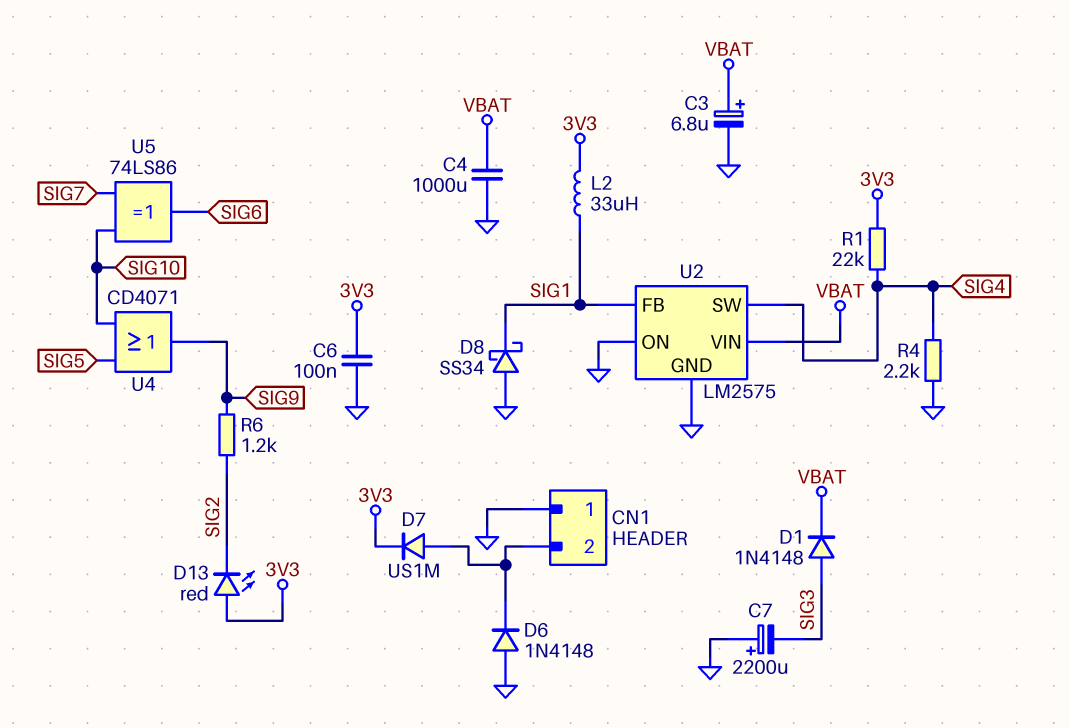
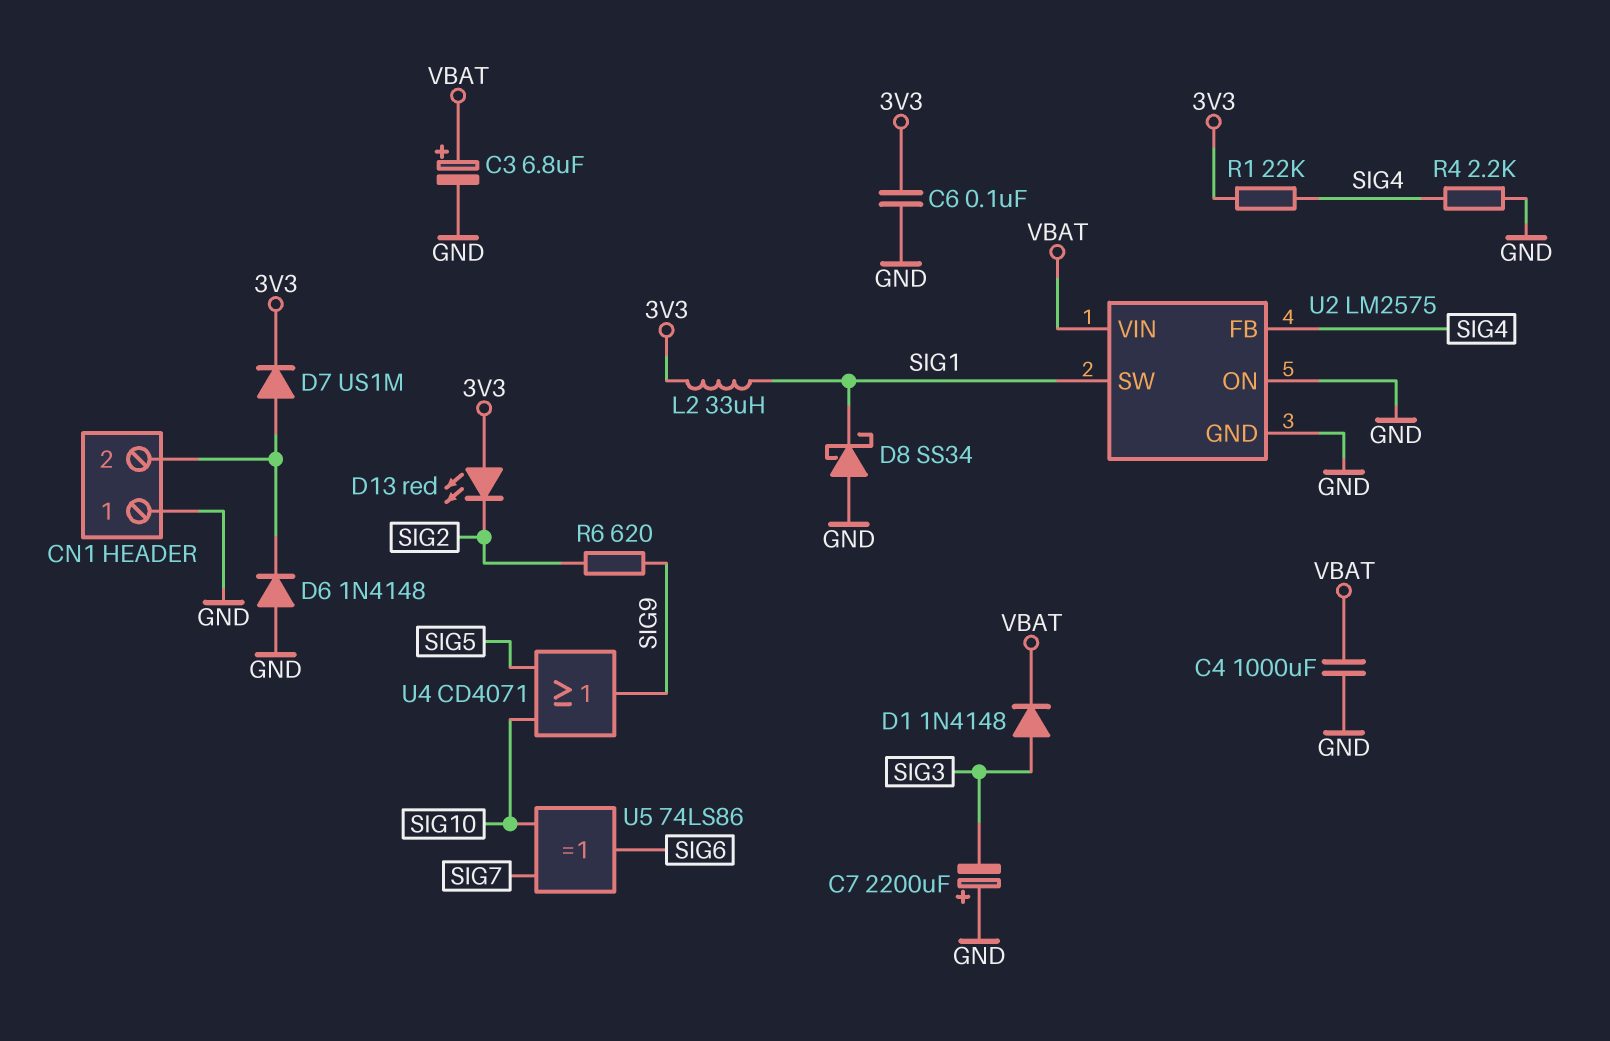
R6: 1.2k (SIG2, SIG9) -> 620 (SIG2, SIG9)
U2 pin FB: SIG1 -> SIG4
U2 pin SW: SIG4 -> SIG1

